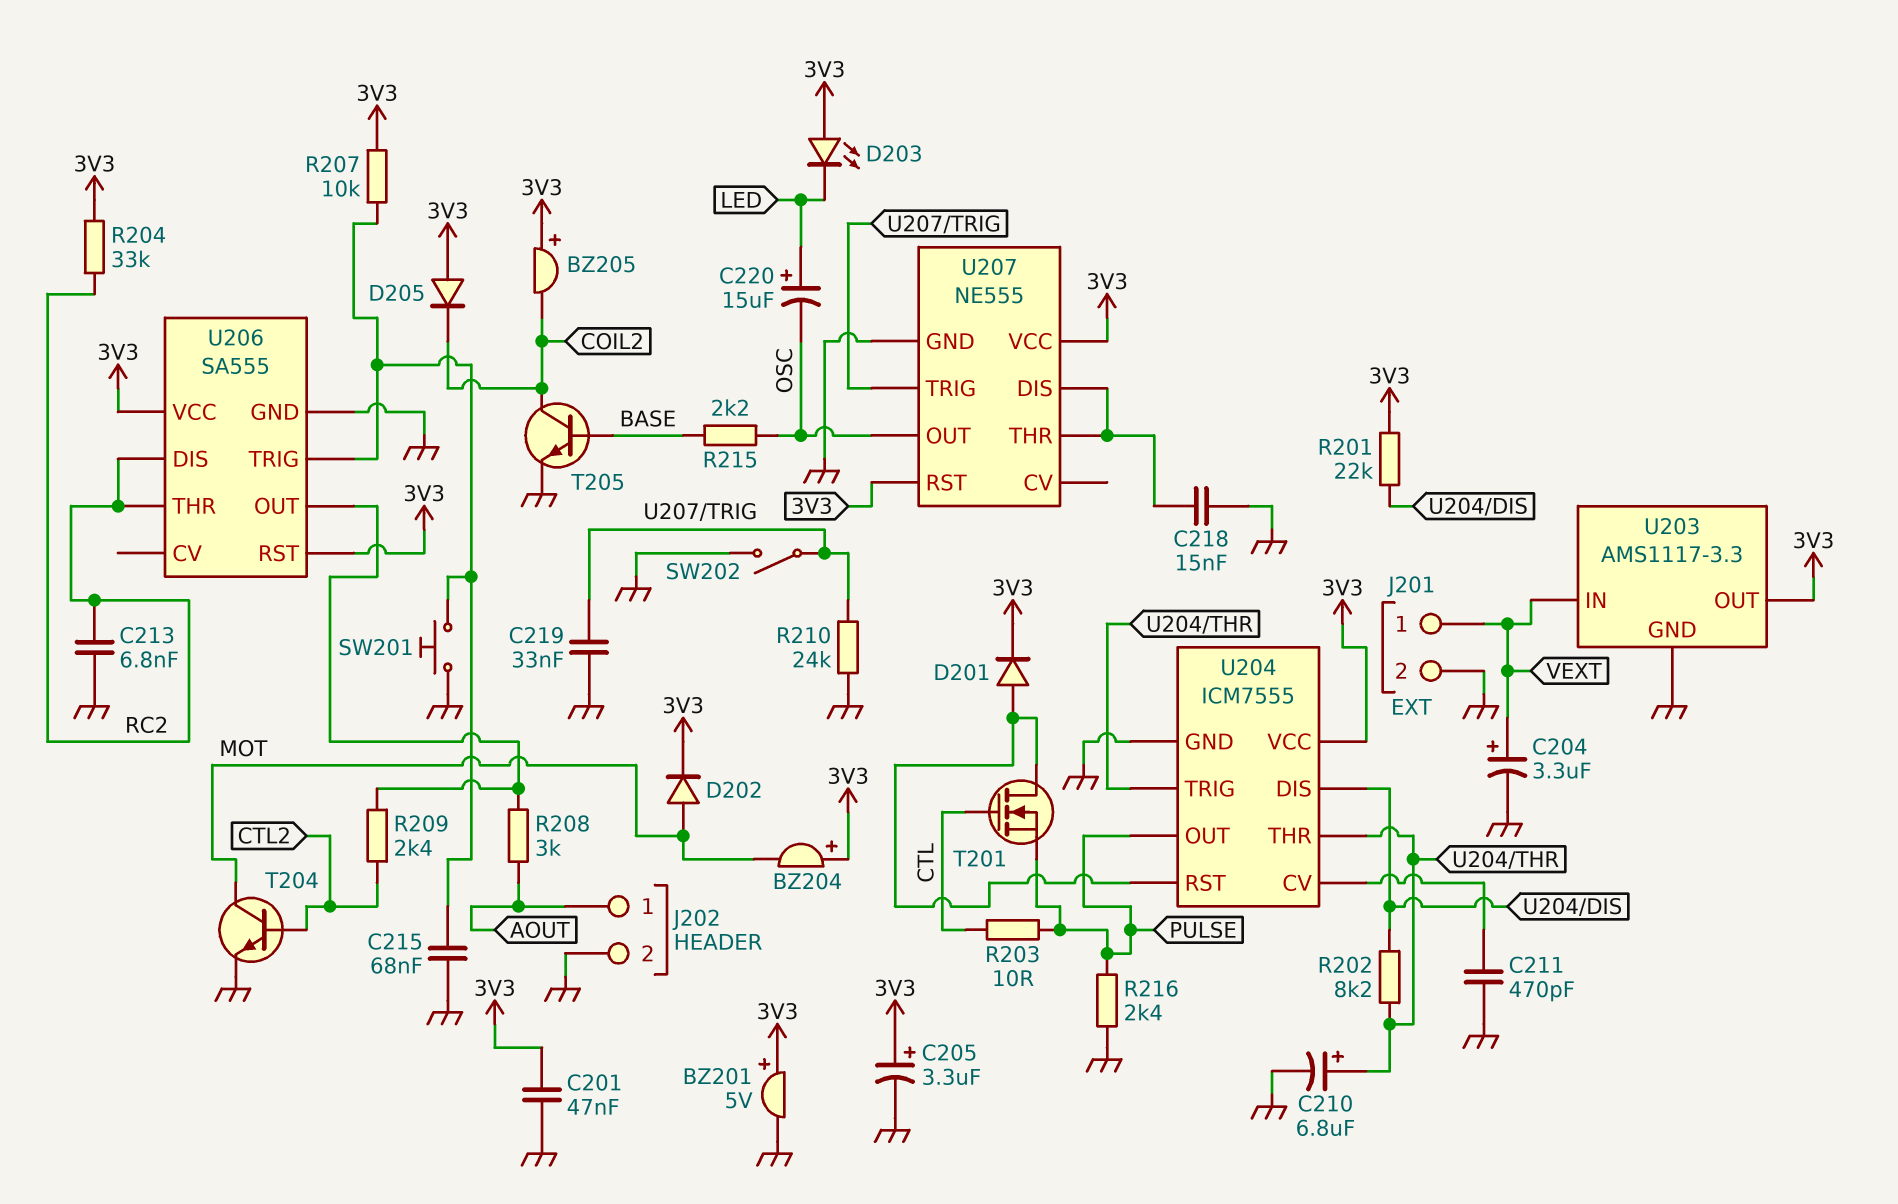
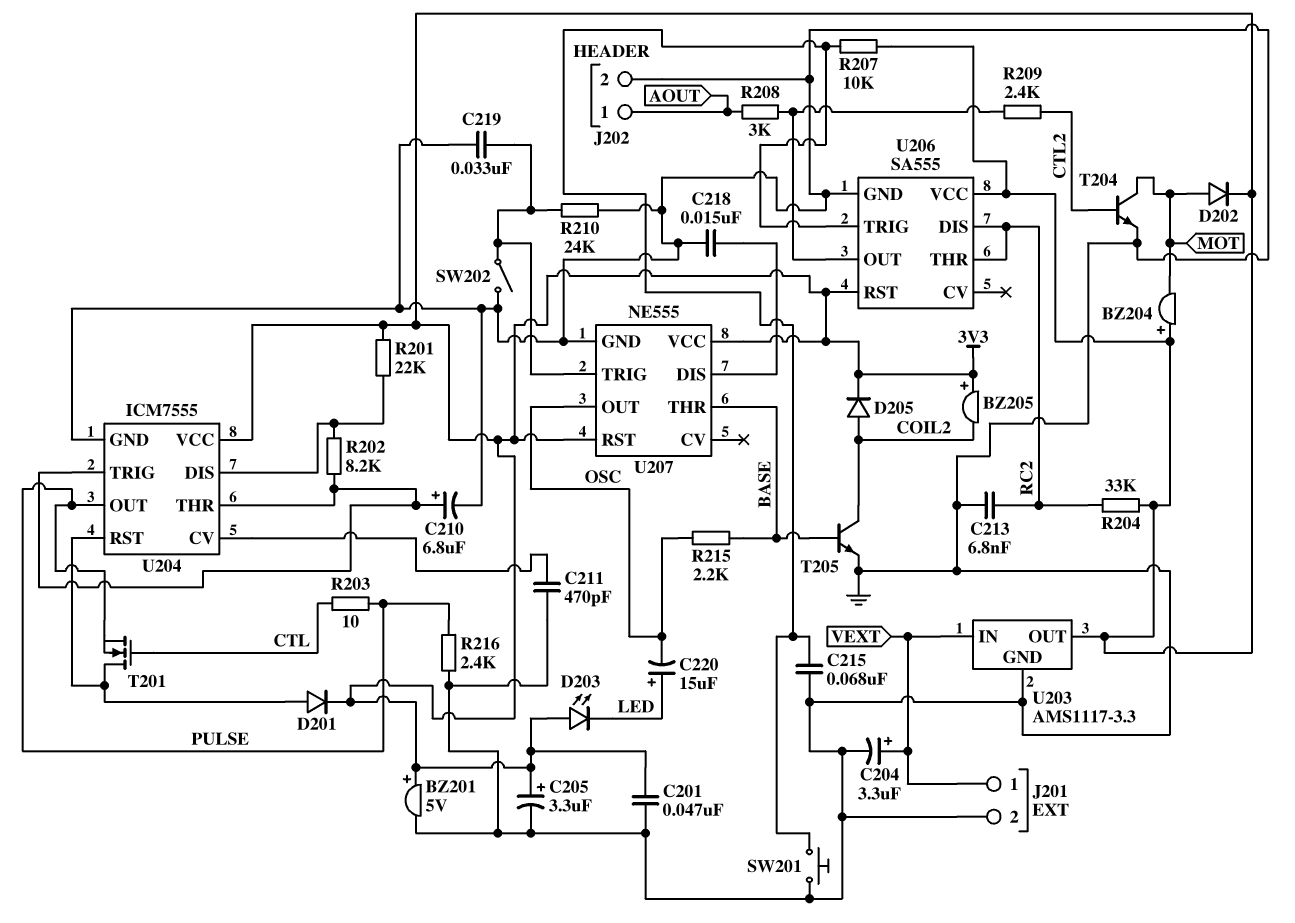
D205: diode (A 3V3, K COIL2) -> diode (A COIL2, K 3V3)
U207 pin THR: U207/DIS -> BASE

